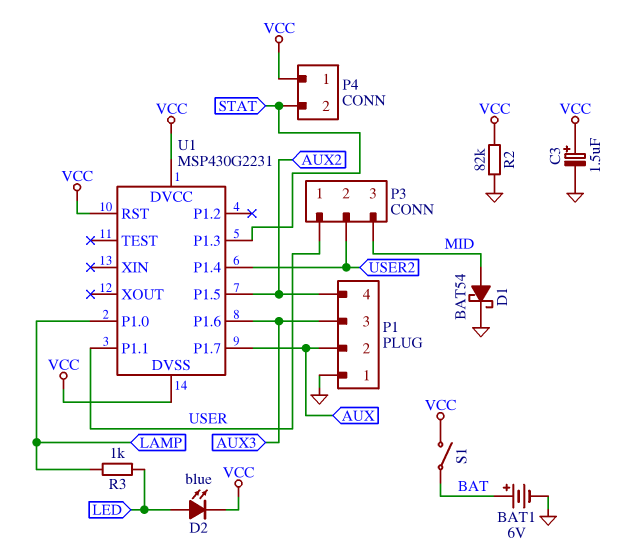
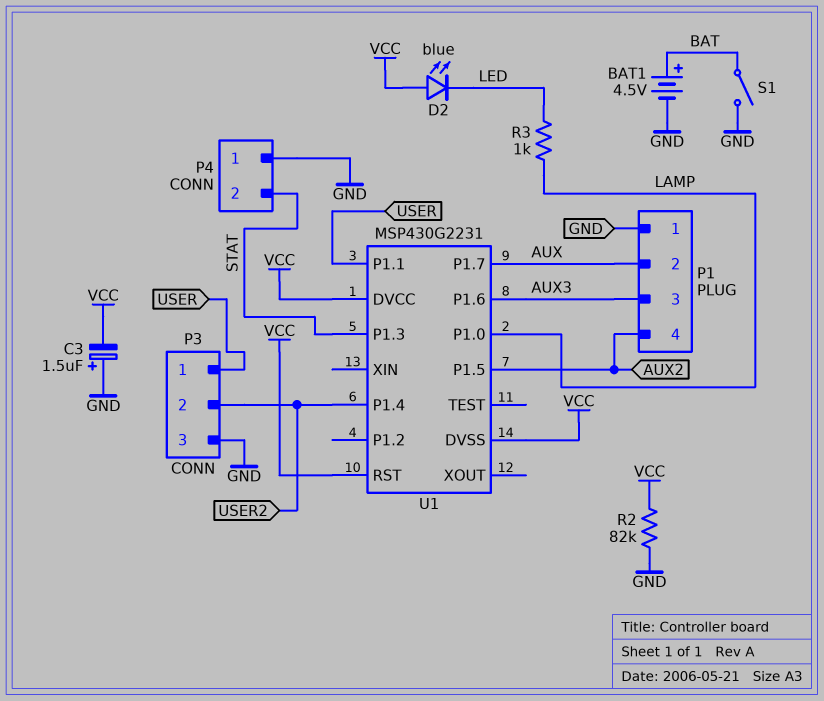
BAT1: 6V (plus BAT, minus GND) -> 4.5V (plus BAT, minus GND)
C3: 1.5uF (plus VCC, minus GND) -> 1.5uF (plus GND, minus VCC)
D1: schottky BAT54 (A MID, K GND) -> none
D2: LED blue (A LED, K VCC) -> LED blue (A VCC, K LED)
P3 pin 3: MID -> GND
P4 pin 1: VCC -> GND
S1: switch (BAT, VCC) -> switch (BAT, GND)

